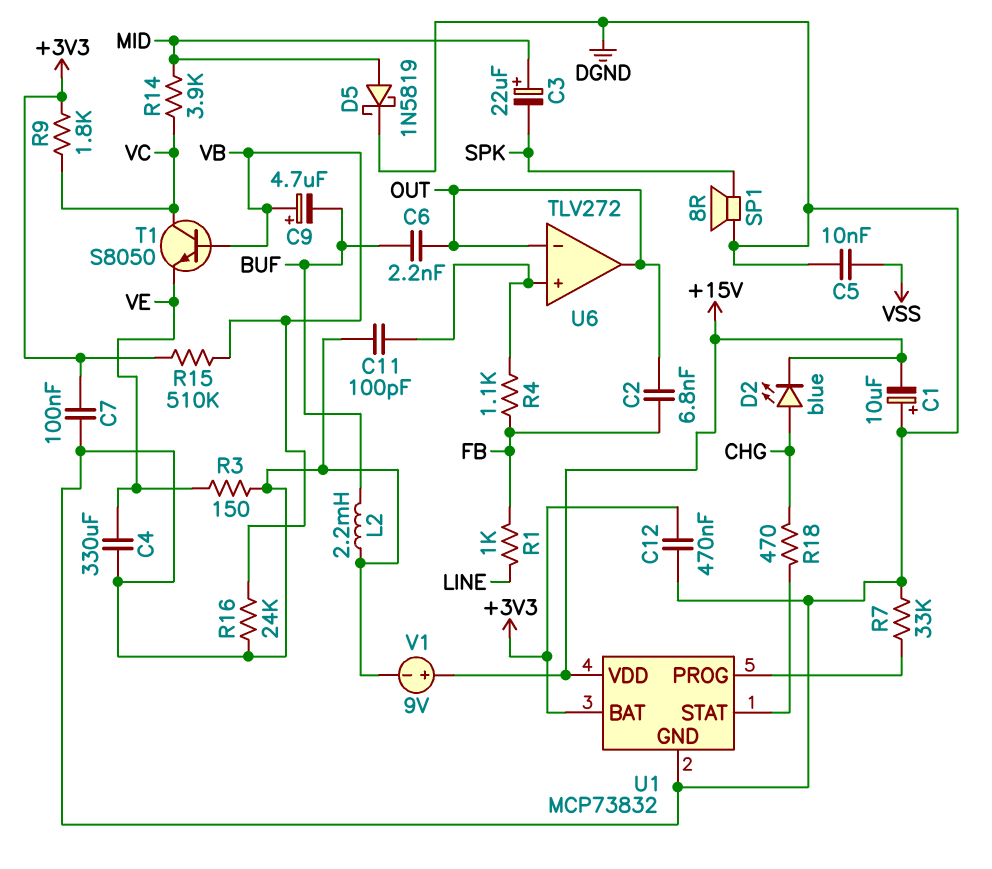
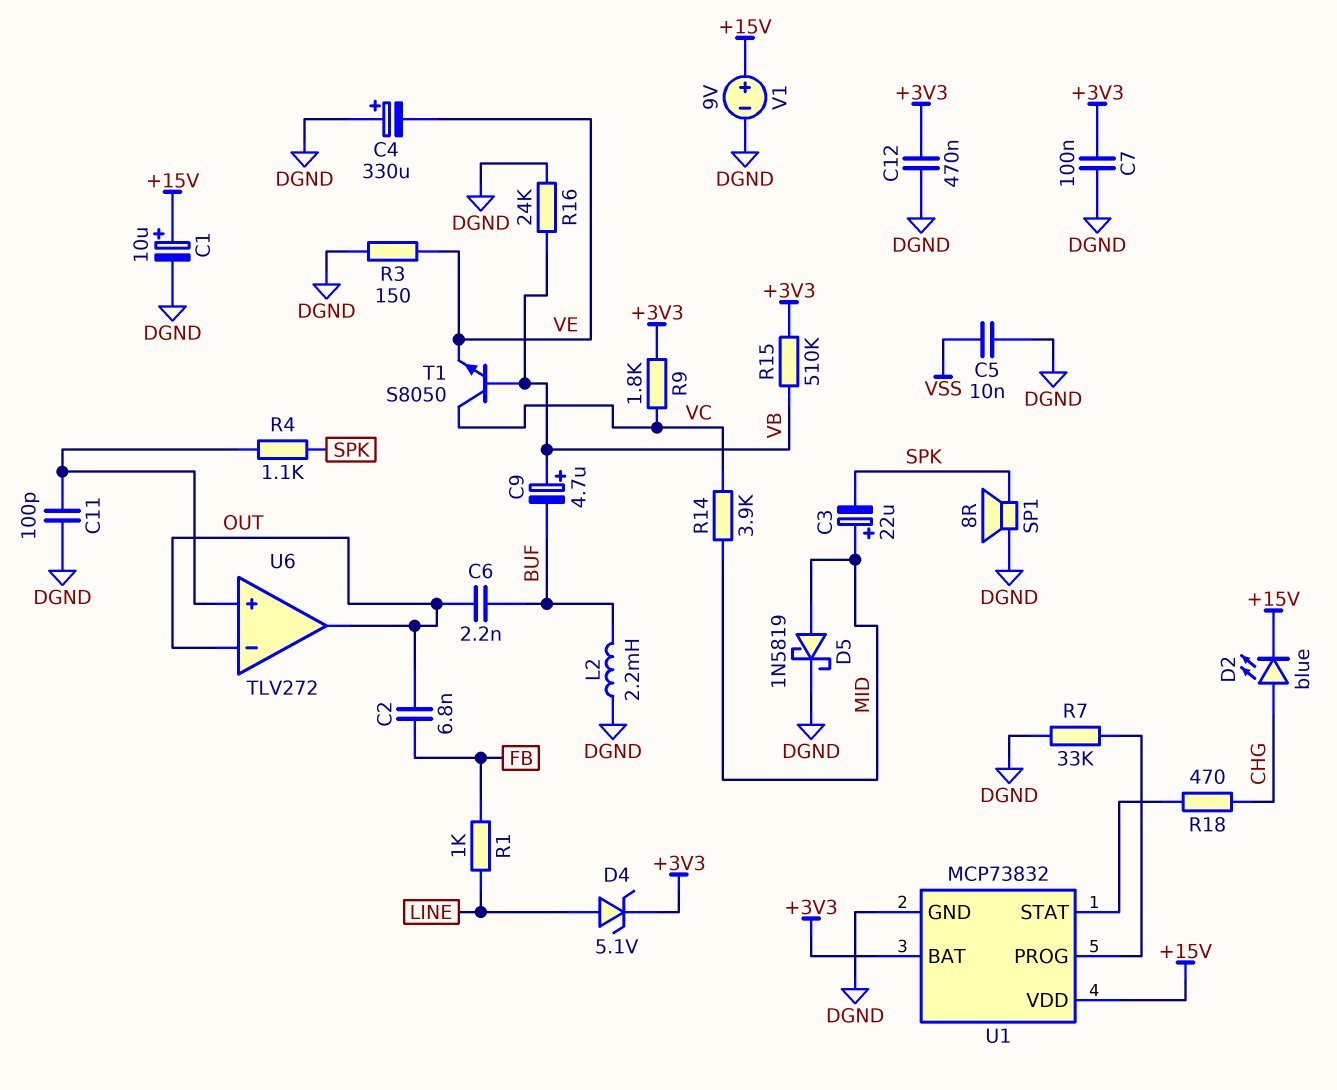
C1: 10uF (plus DGND, minus +15V) -> 10uF (plus +15V, minus DGND)
C4: 330uF (DGND, VE) -> 330uF (plus DGND, minus VE)
D4: none -> zener 5.1V (A LINE, K +3V3)
R4: 1.1k (FB, U6/in+) -> 1.1k (SPK, U6/in+)

